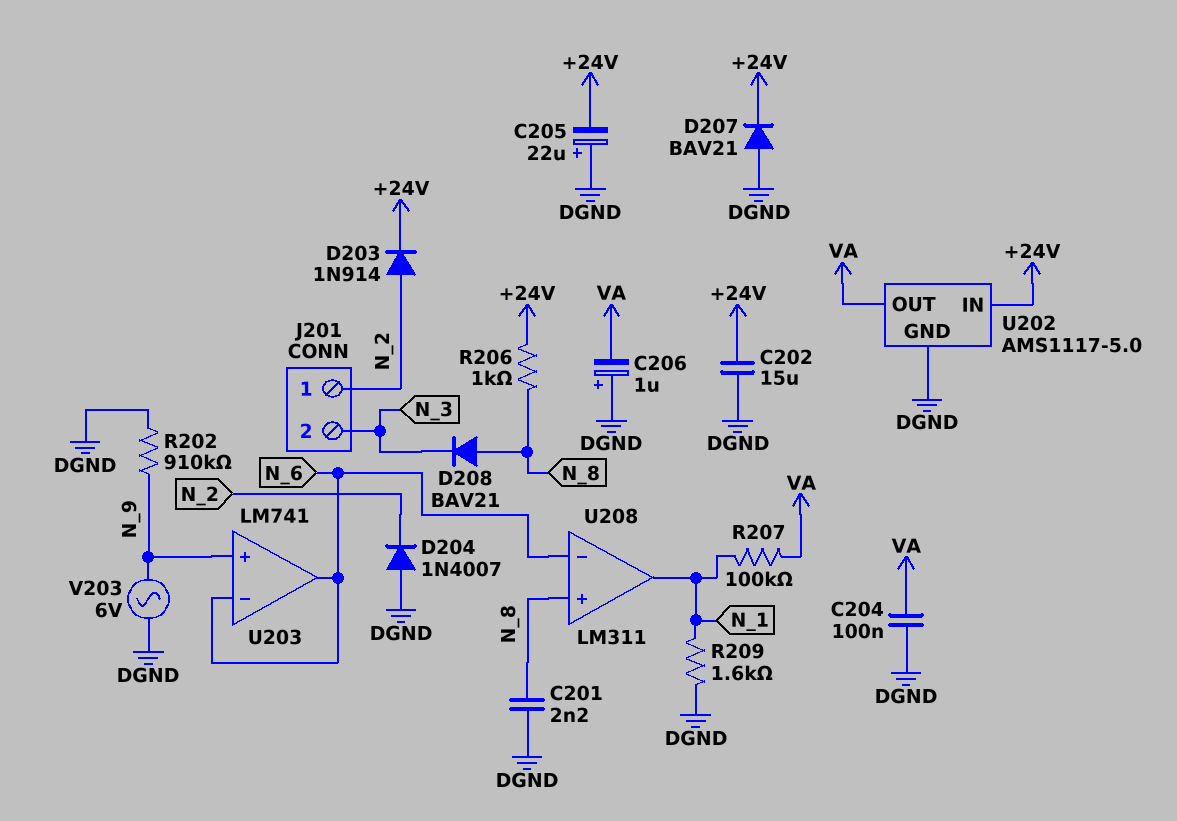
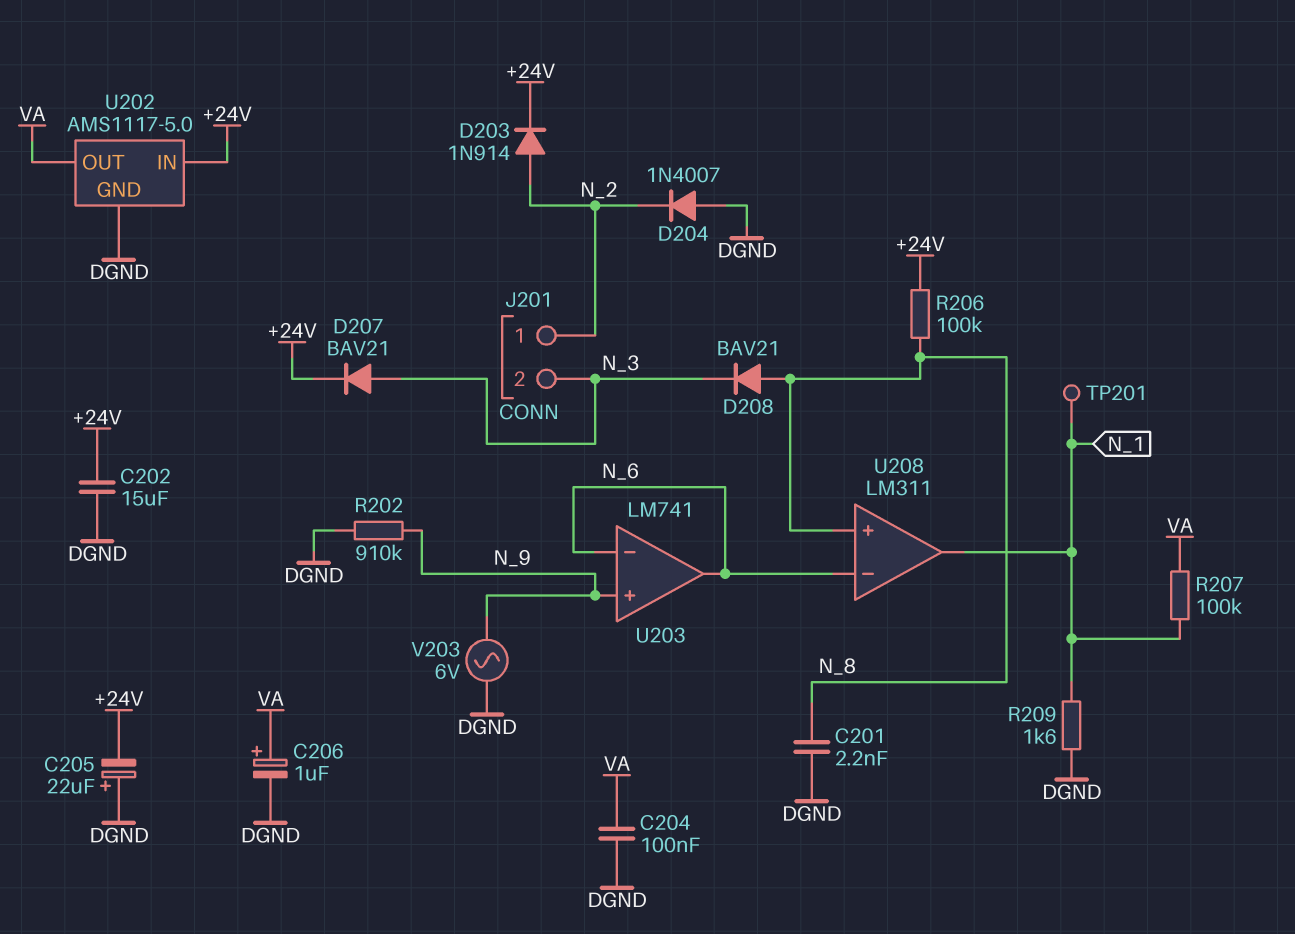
C206: 1uF (plus DGND, minus VA) -> 1uF (plus VA, minus DGND)
D207: diode BAV21 (A DGND, K +24V) -> diode BAV21 (A N_3, K +24V)
R206: 1k (+24V, N_8) -> 100k (+24V, N_8)
TP201: none -> test point (N_1)

